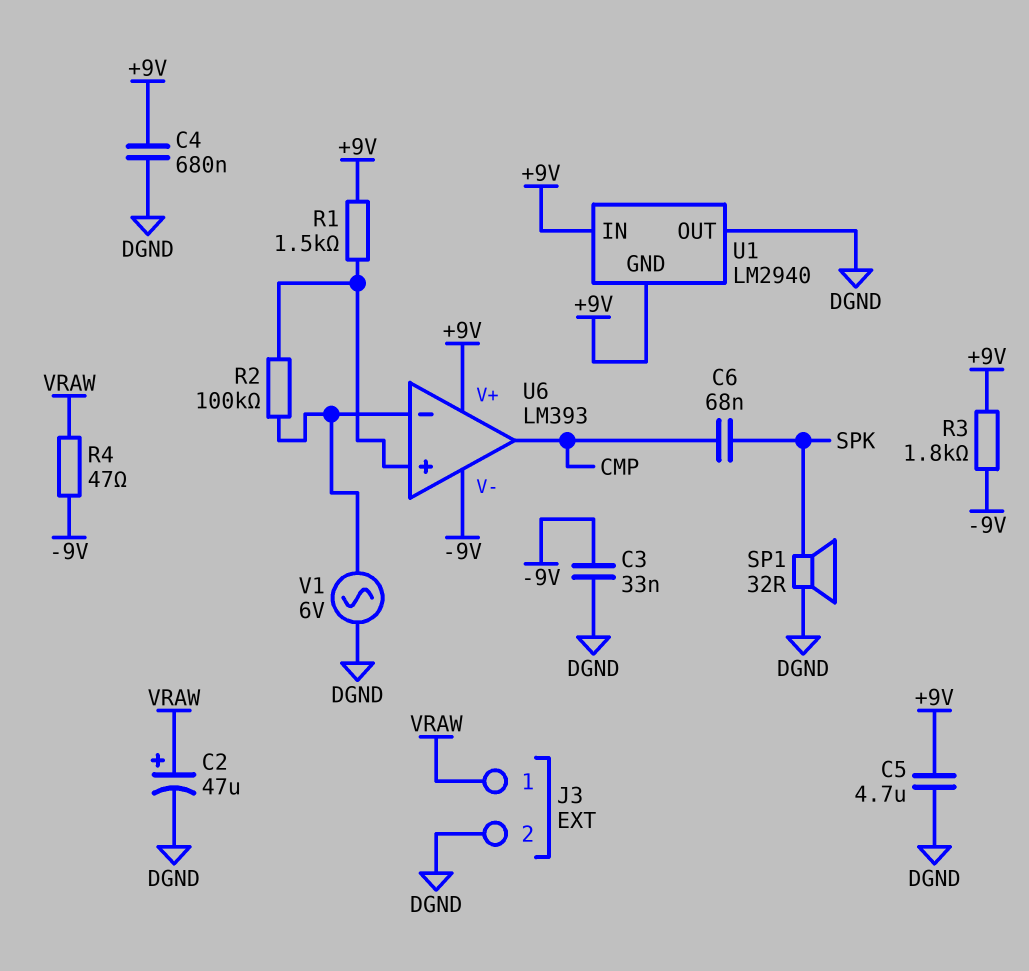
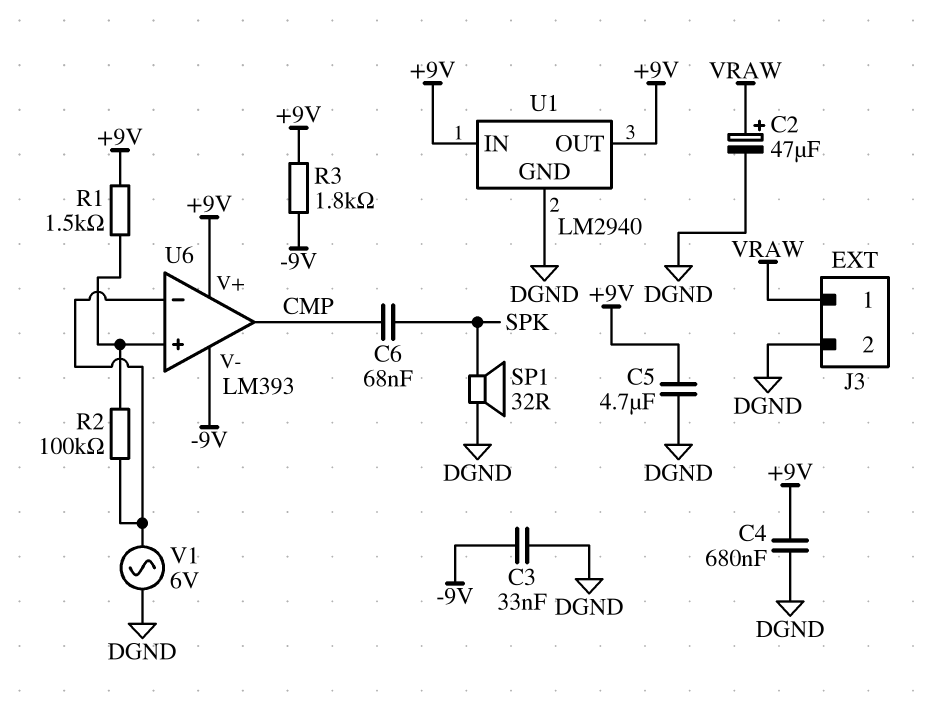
R4: 47 (-9V, VRAW) -> none
U1 pin GND: +9V -> DGND
U1 pin OUT: DGND -> +9V

